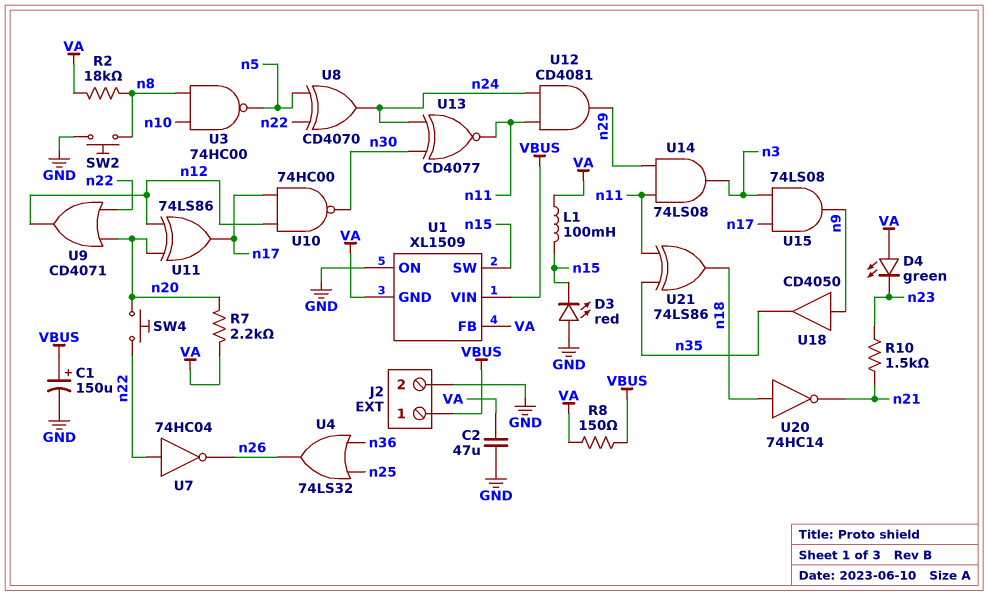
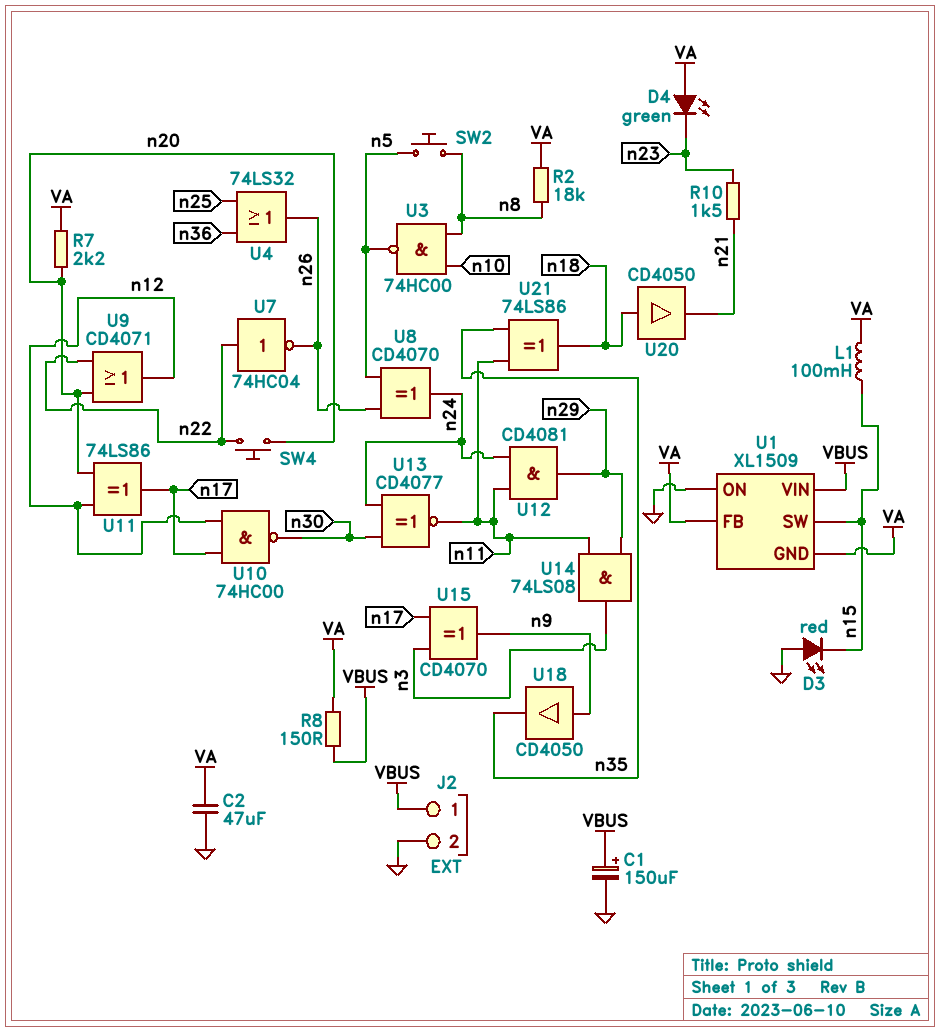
SW2: button (GND, n8) -> button (n5, n8)
U8: XOR CD4070 (in n5, in n22, out n24) -> XOR CD4070 (in n5, in n26, out n24)
U15: AND 74LS08 (in n3, in n17, out n9) -> XOR CD4070 (in n3, in n17, out n9)
U20: NOT 74HC14 (in n18, out n21) -> buffer CD4050 (in n18, out n21)

